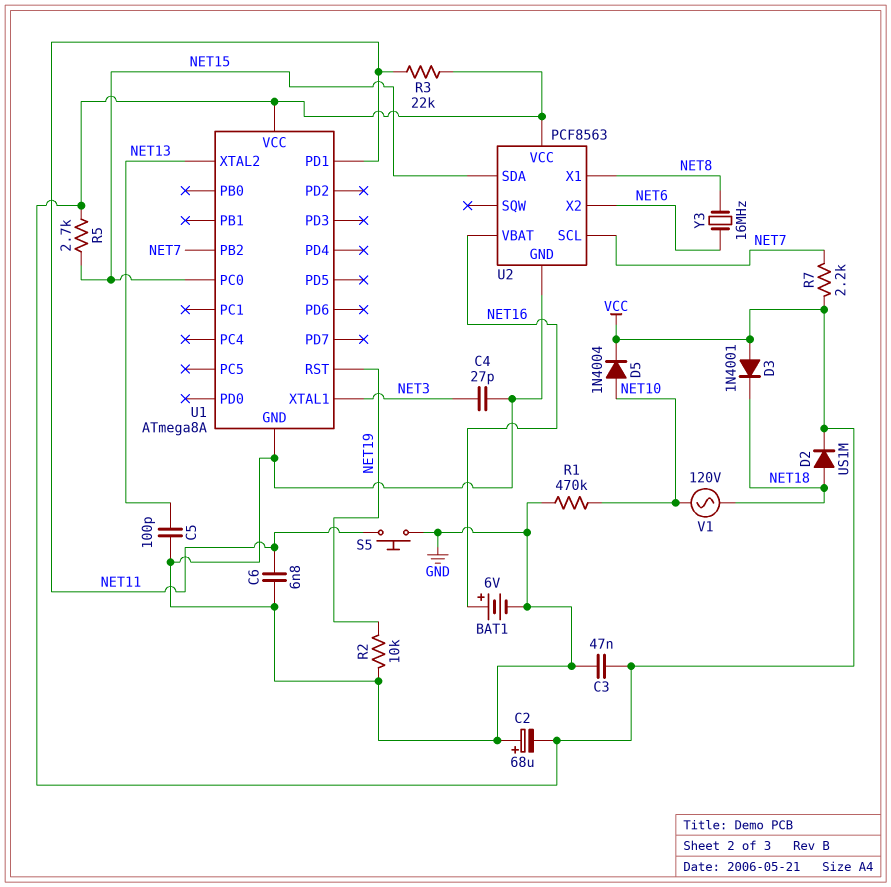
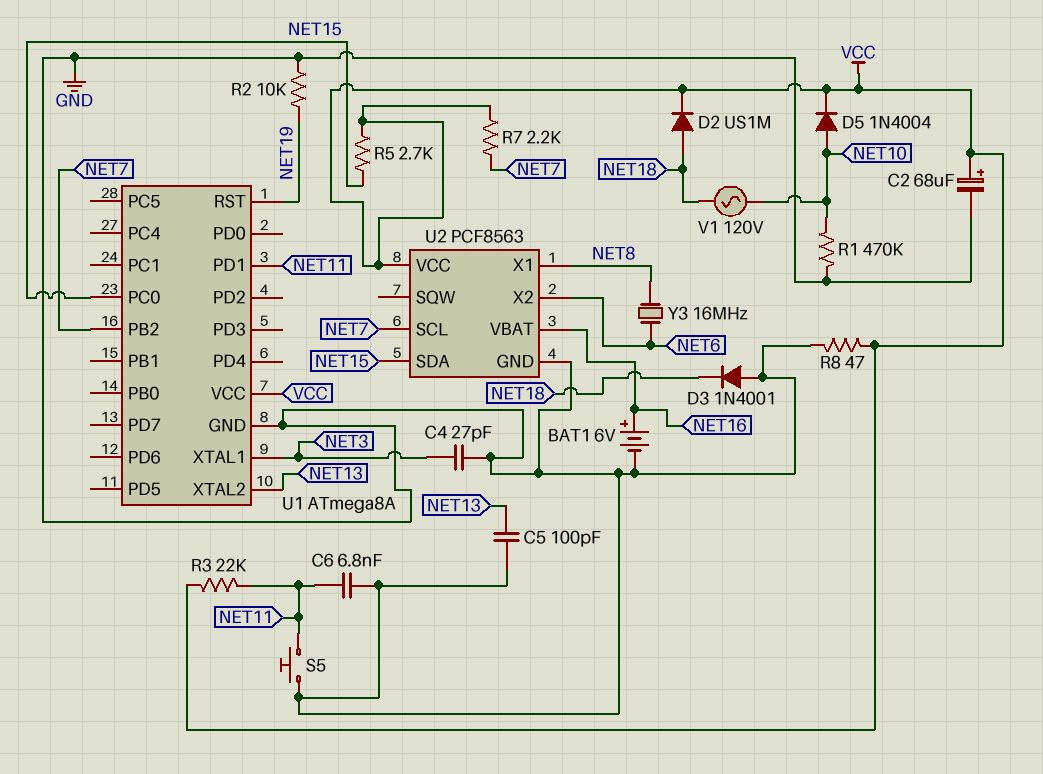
C2: 68uF (plus GND, minus VCC) -> 68uF (plus VCC, minus GND)
C3: 47nF (GND, VCC) -> none
D3: diode 1N4001 (A VCC, K NET18) -> diode 1N4001 (A GND, K NET18)
R8: none -> 47 (GND, VCC)

